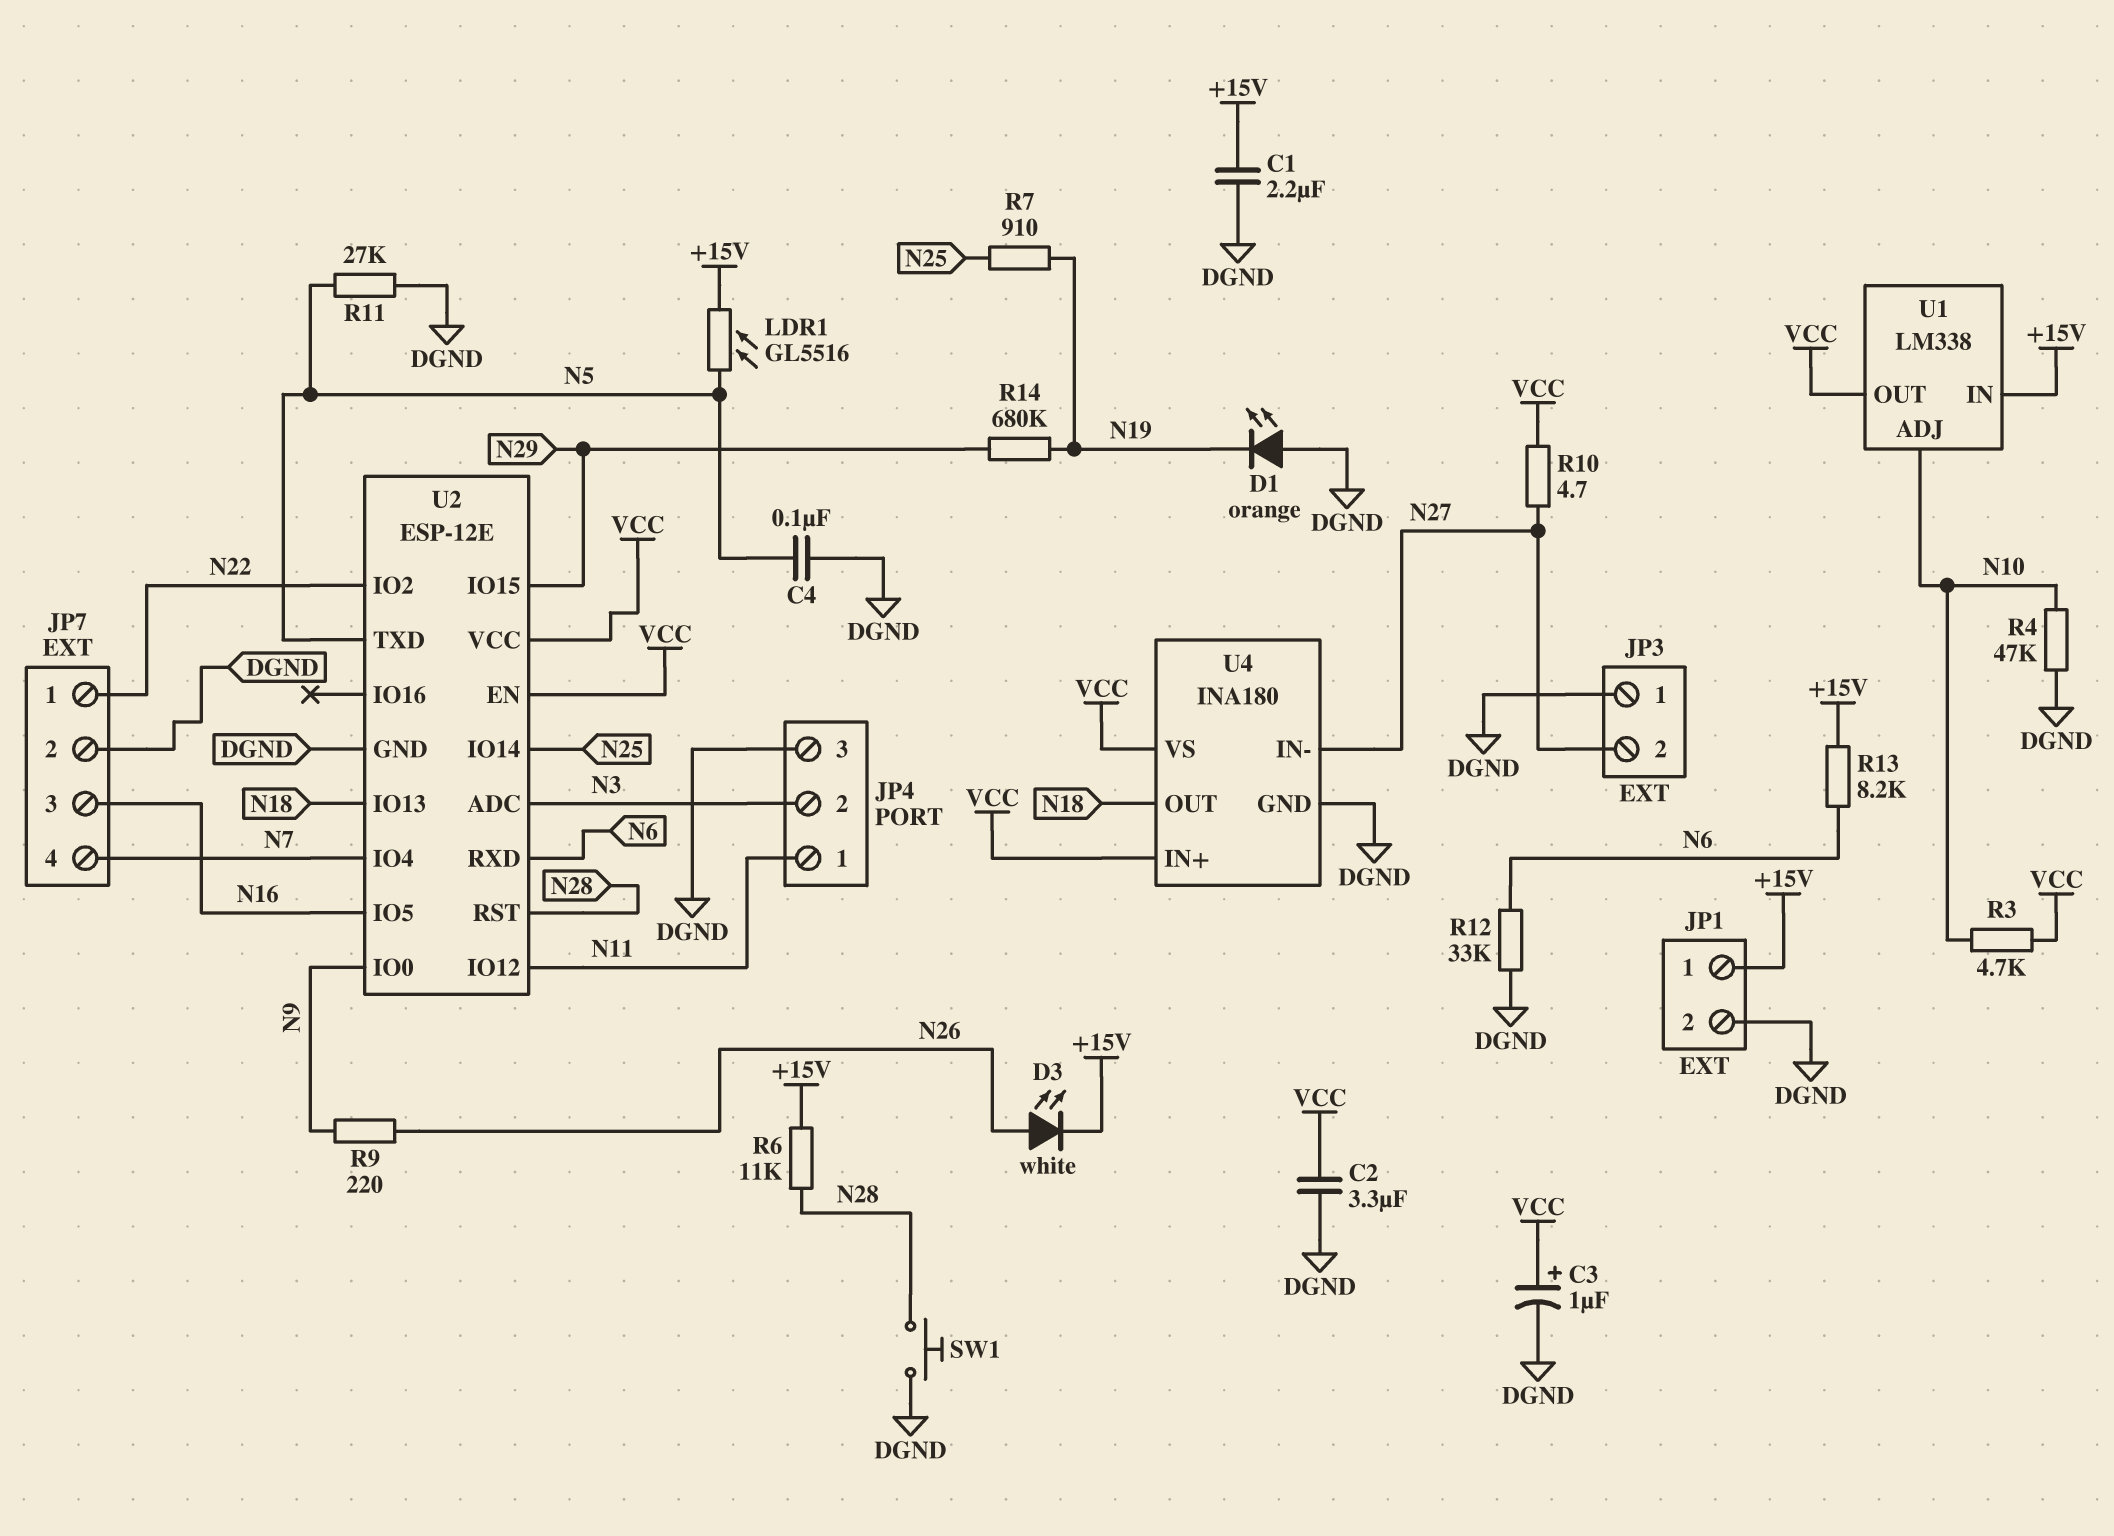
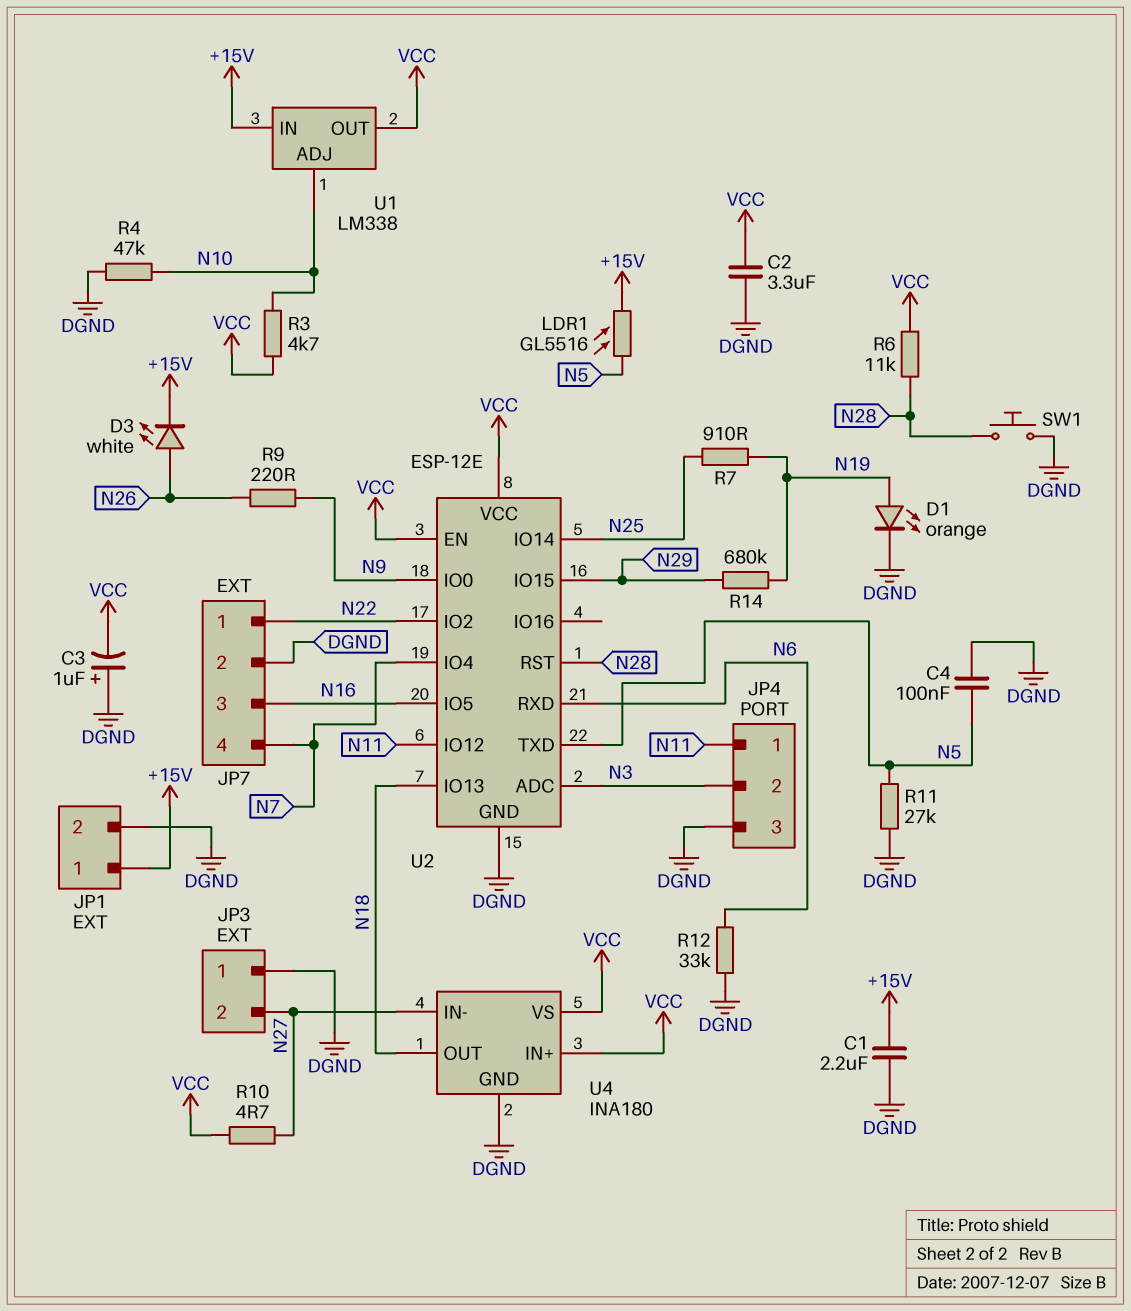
C3: 1uF (plus VCC, minus DGND) -> 1uF (plus DGND, minus VCC)
D1: LED orange (A DGND, K N19) -> LED orange (A N19, K DGND)
R6: 11k (+15V, N28) -> 11k (N28, VCC)
R13: 8.2k (+15V, N6) -> none

